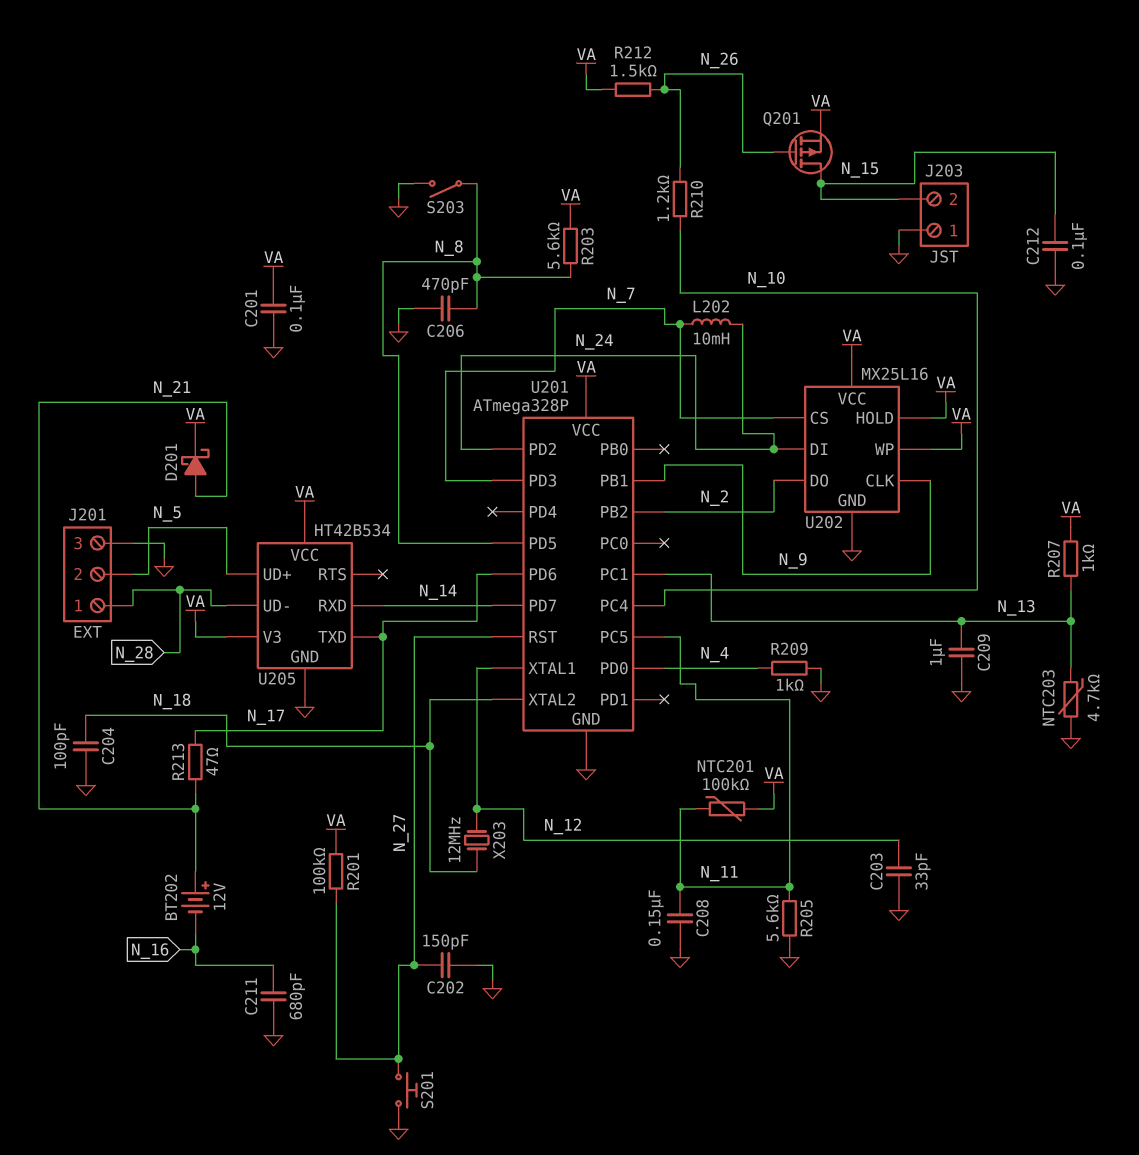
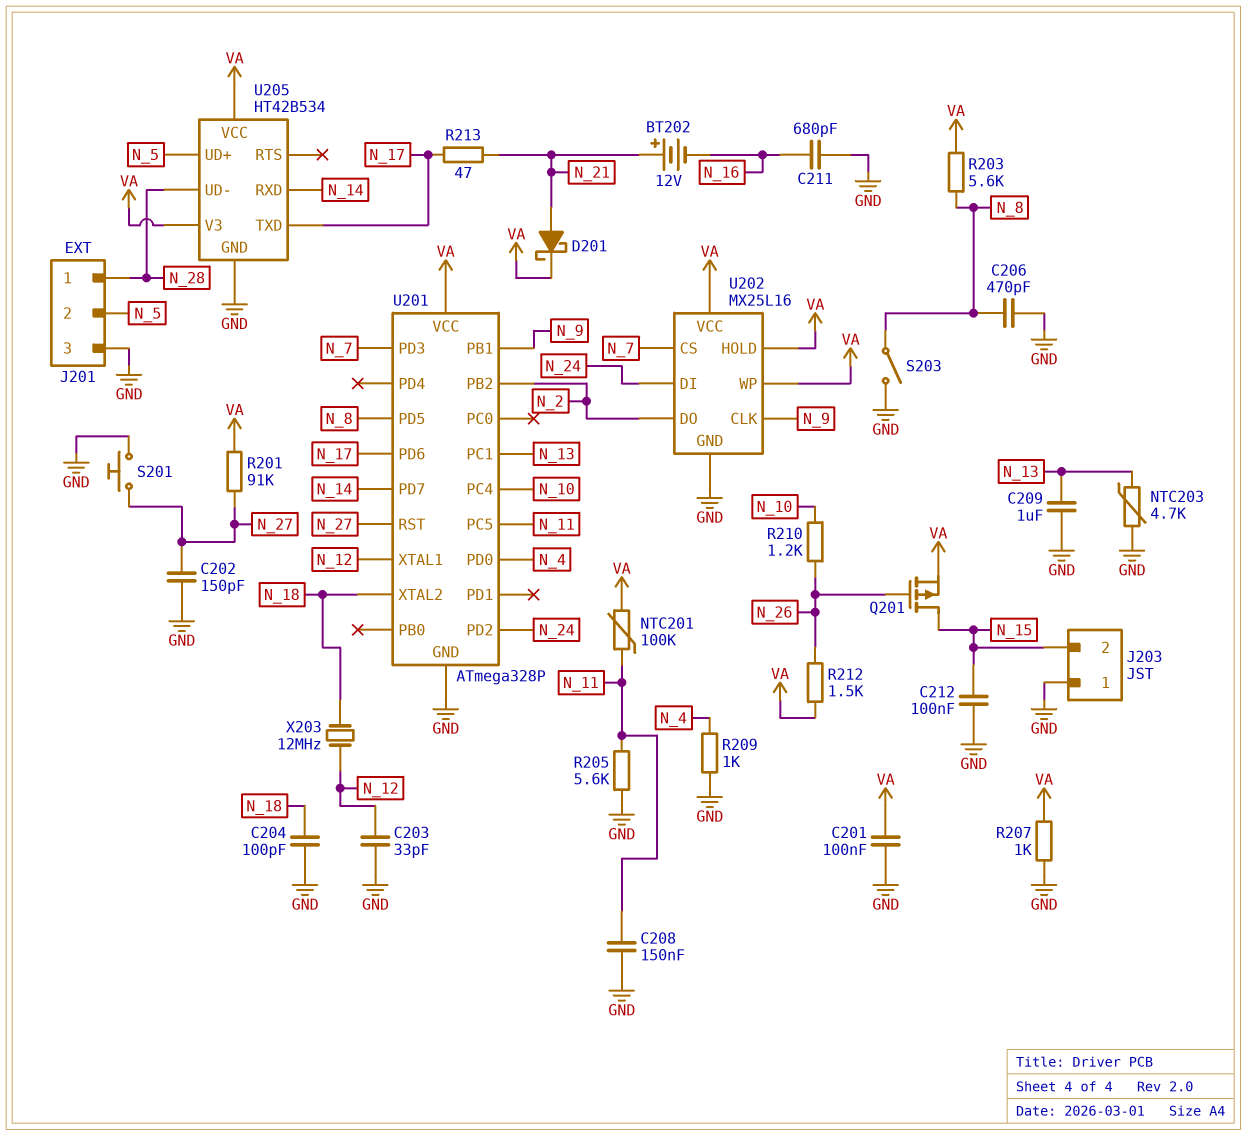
L202: 10mH (N_7, N_24) -> none
R201: 100k (N_27, VA) -> 91k (N_27, VA)
R207: 1k (N_13, VA) -> 1k (GND, VA)

